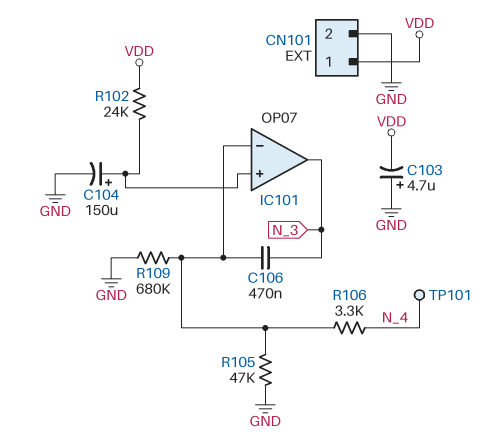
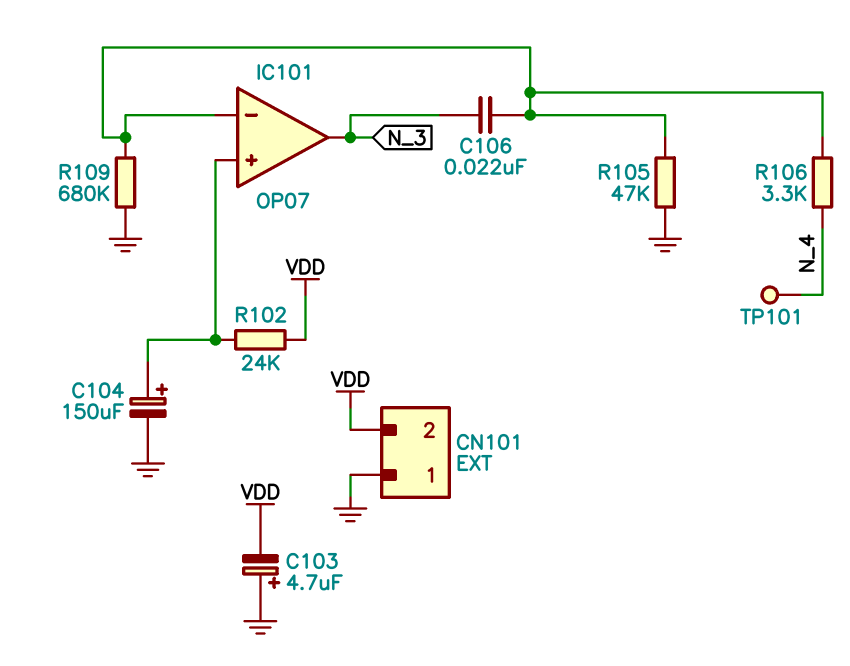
C106: 470nF (IC101/in-, N_3) -> 22nF (IC101/in-, N_3)
CN101 pin 1: VDD -> GND
CN101 pin 2: GND -> VDD

